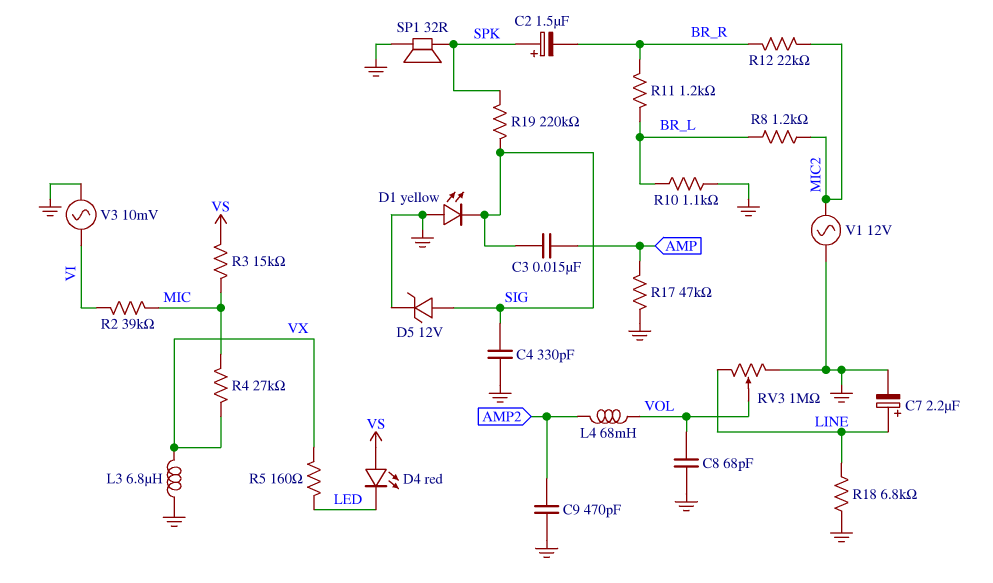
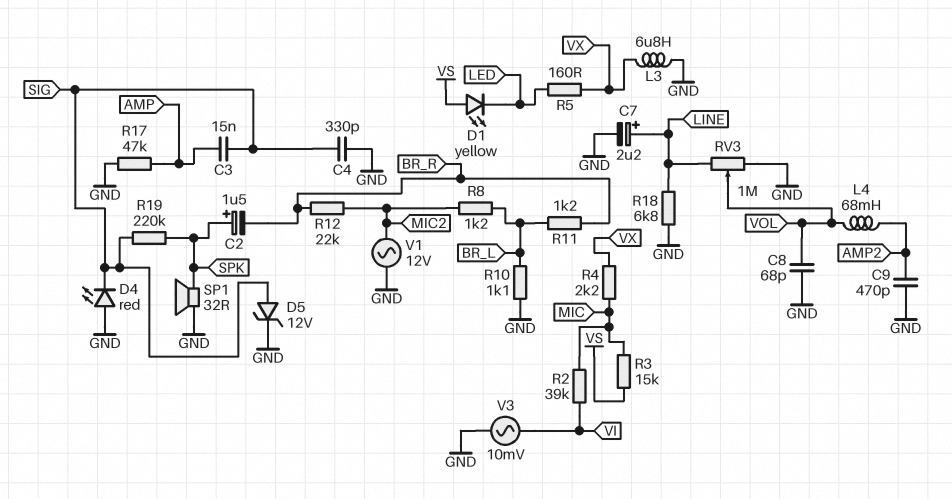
D1: LED yellow (A GND, K SIG) -> LED yellow (A VS, K LED)
D4: LED red (A VS, K LED) -> LED red (A GND, K SIG)
R4: 27k (MIC, VX) -> 2.2k (MIC, VX)

